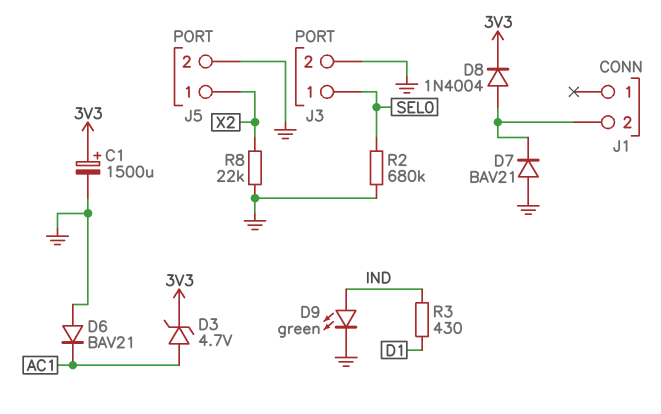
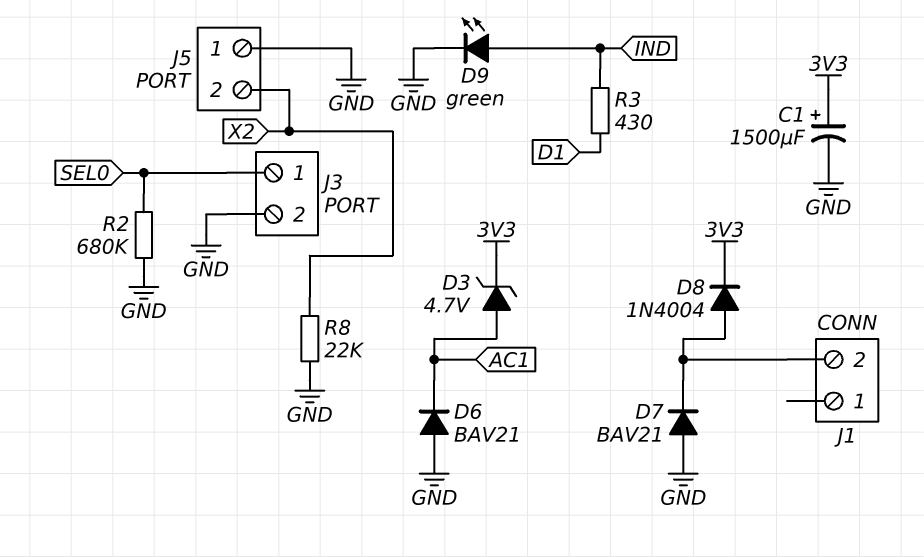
J5 pin 1: X2 -> GND
J5 pin 2: GND -> X2

